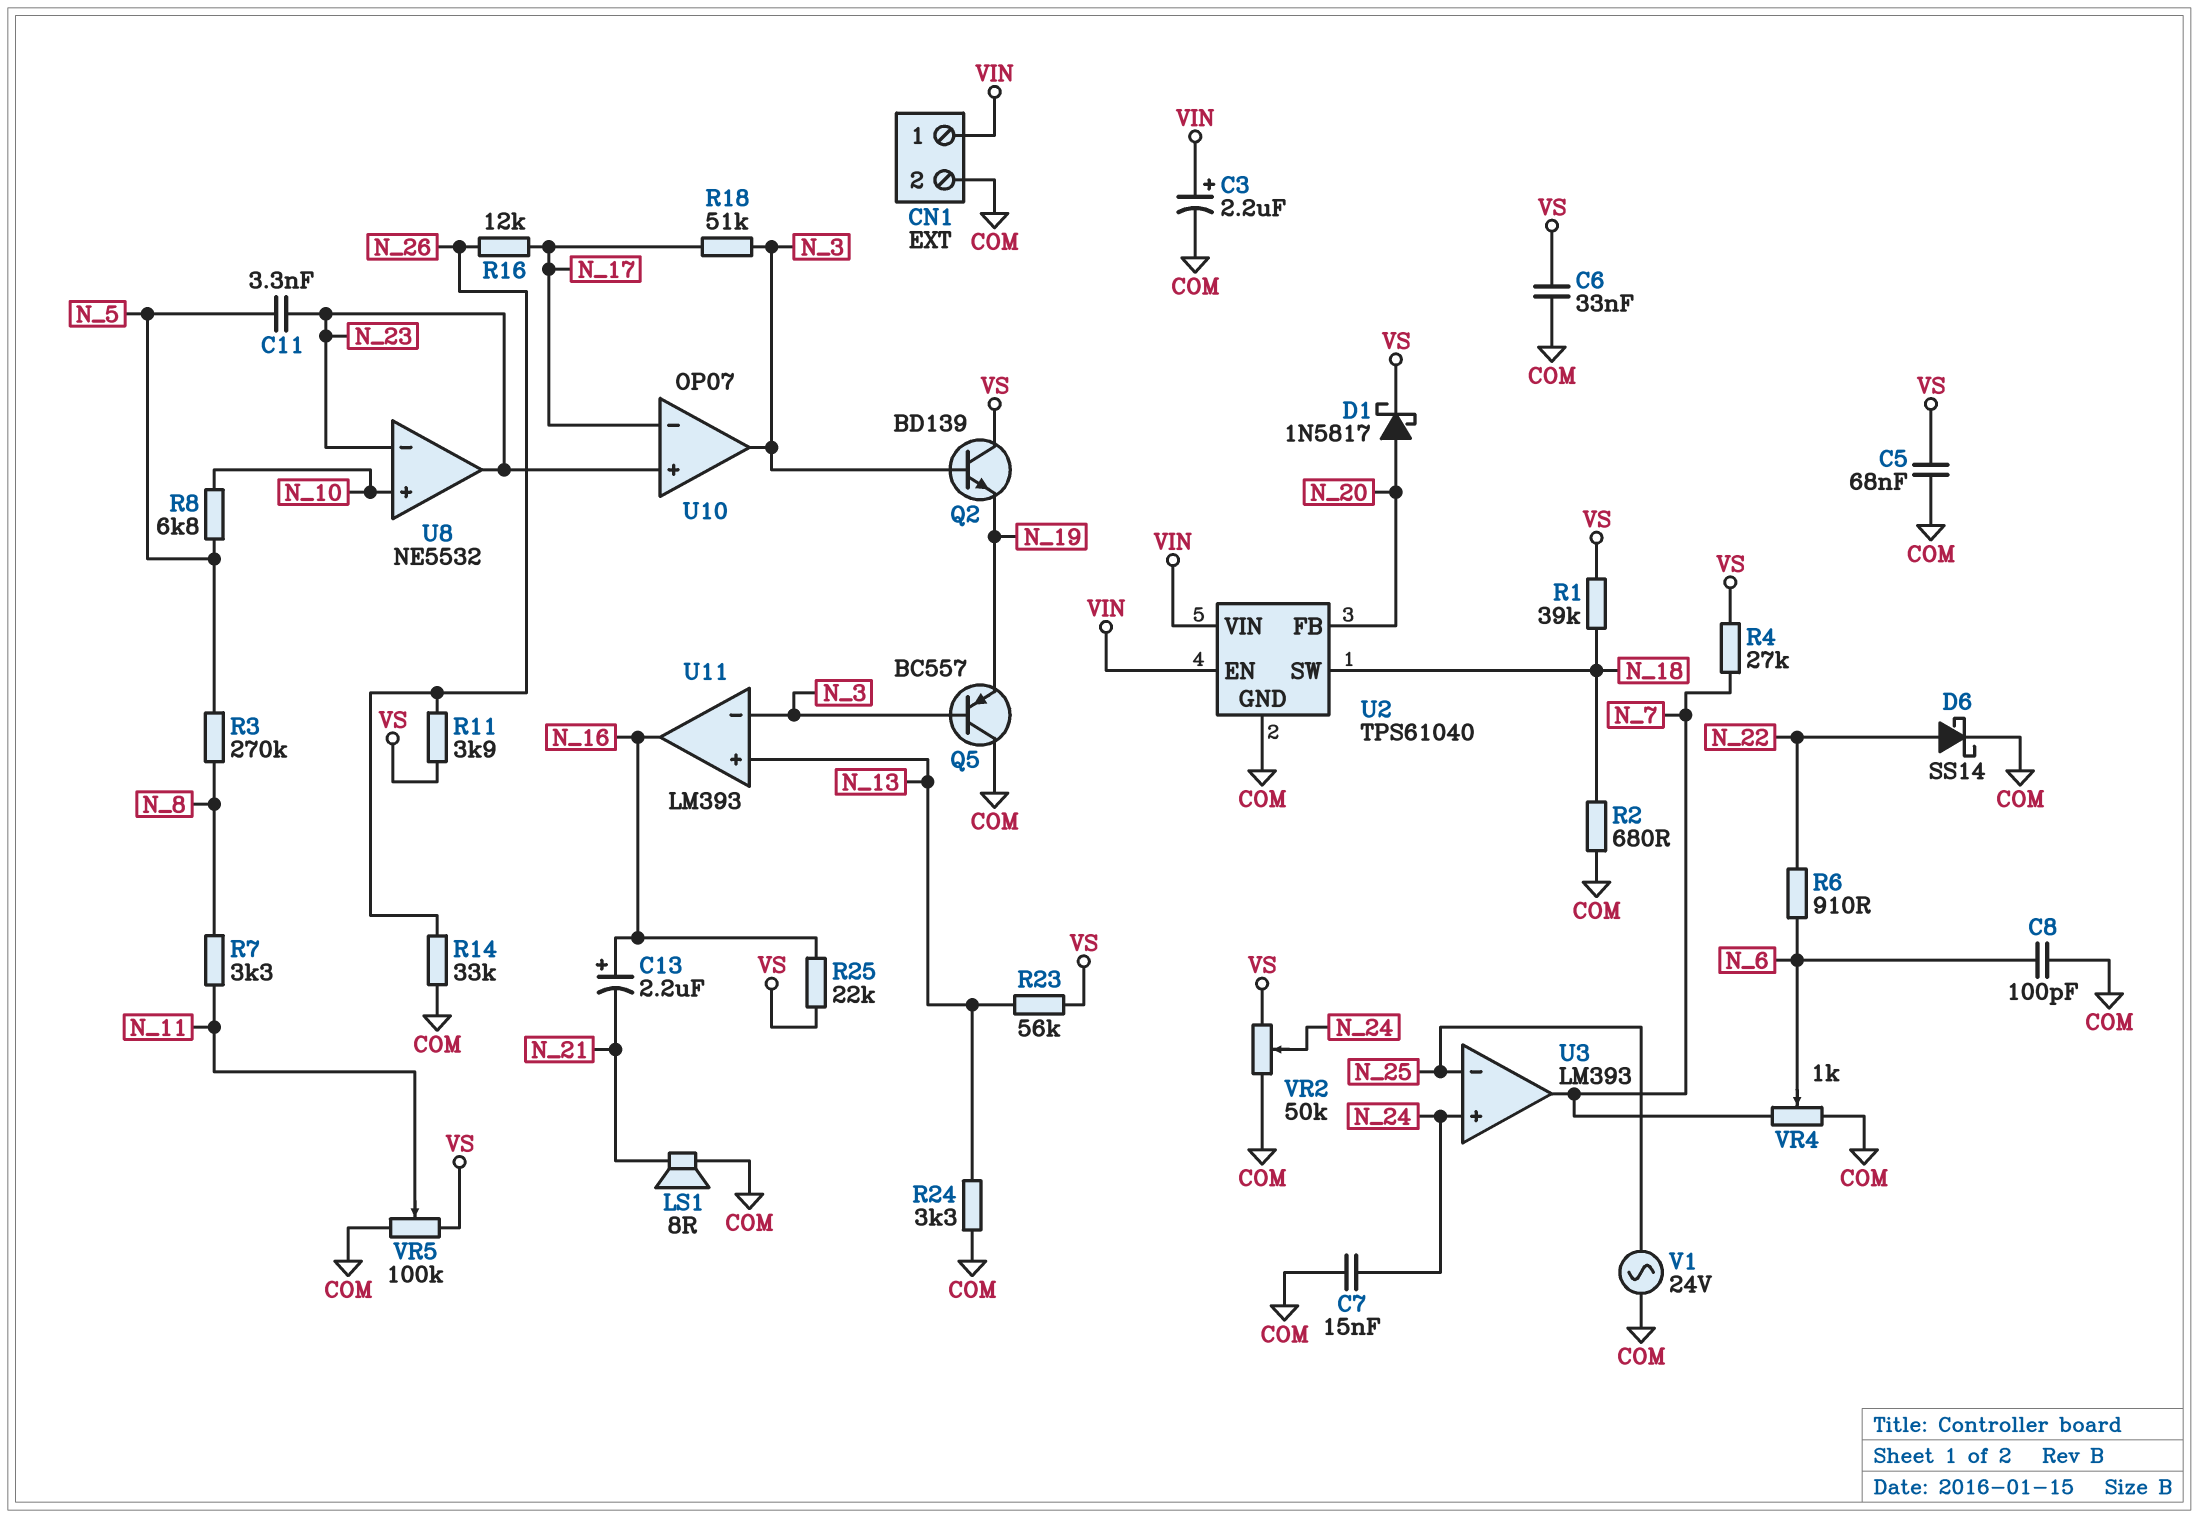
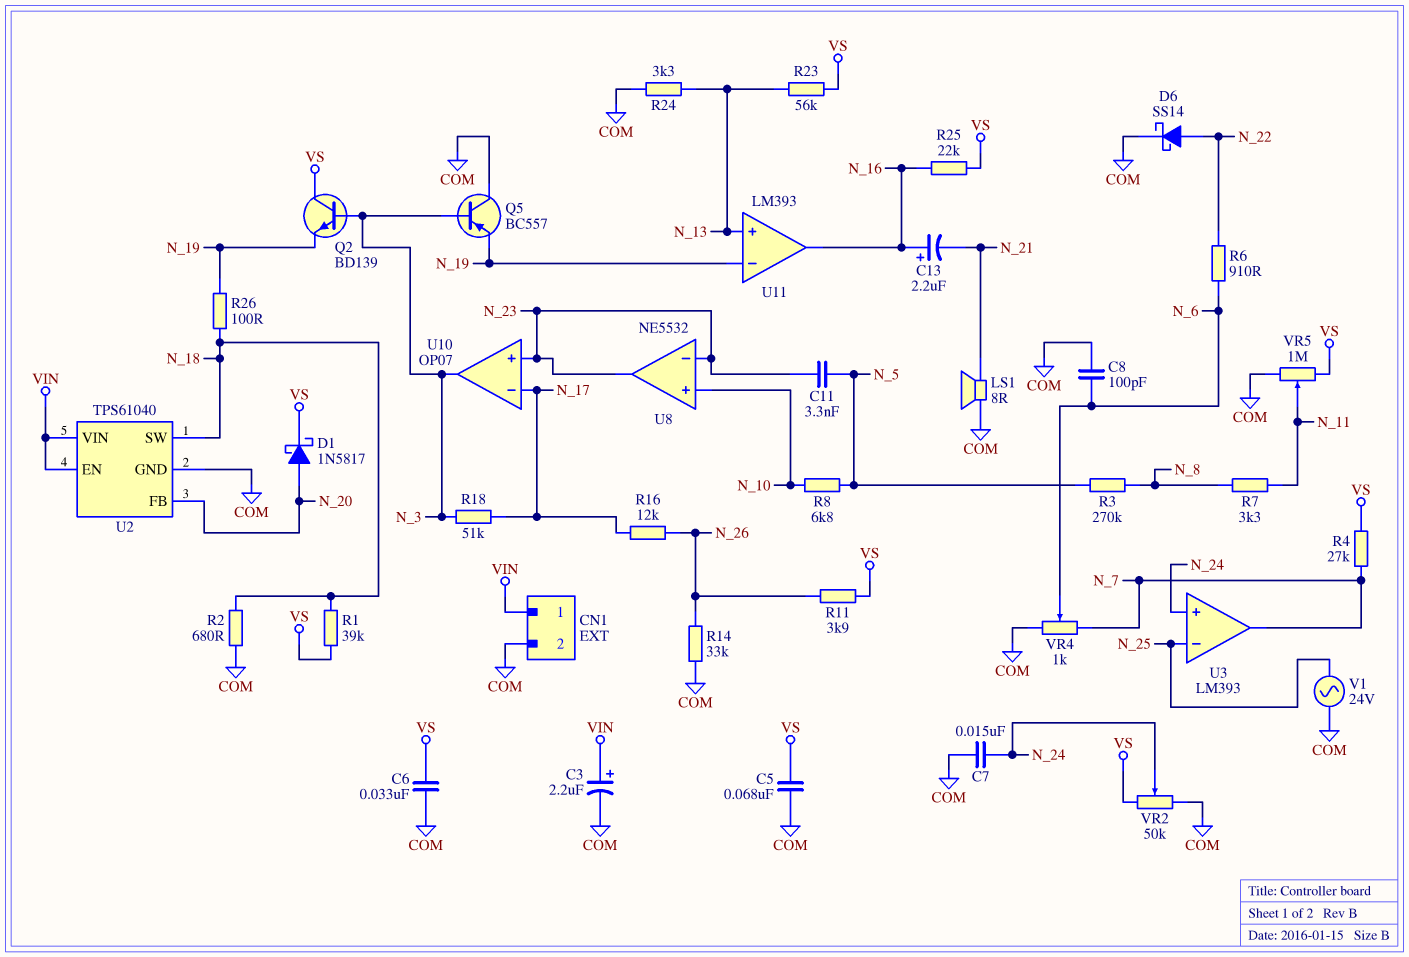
R26: none -> 100 (N_18, N_19)
U11 pin in-: N_3 -> N_19
VR5: 100k (COM, VS, wiper N_11) -> 1M (COM, VS, wiper N_11)

